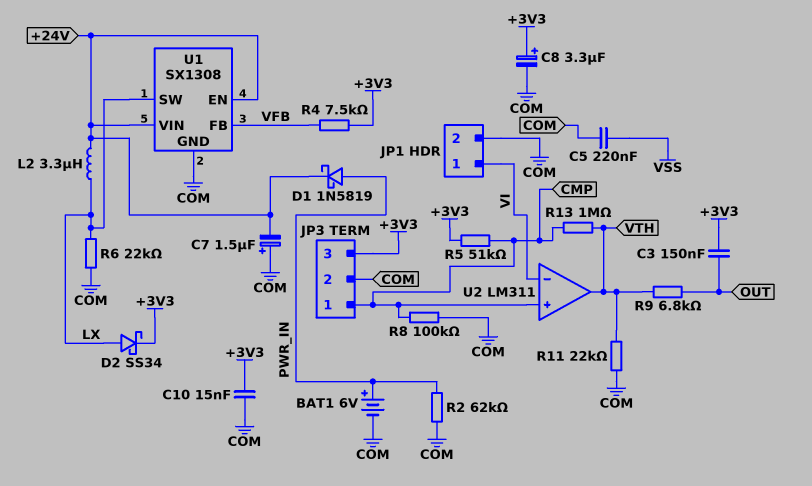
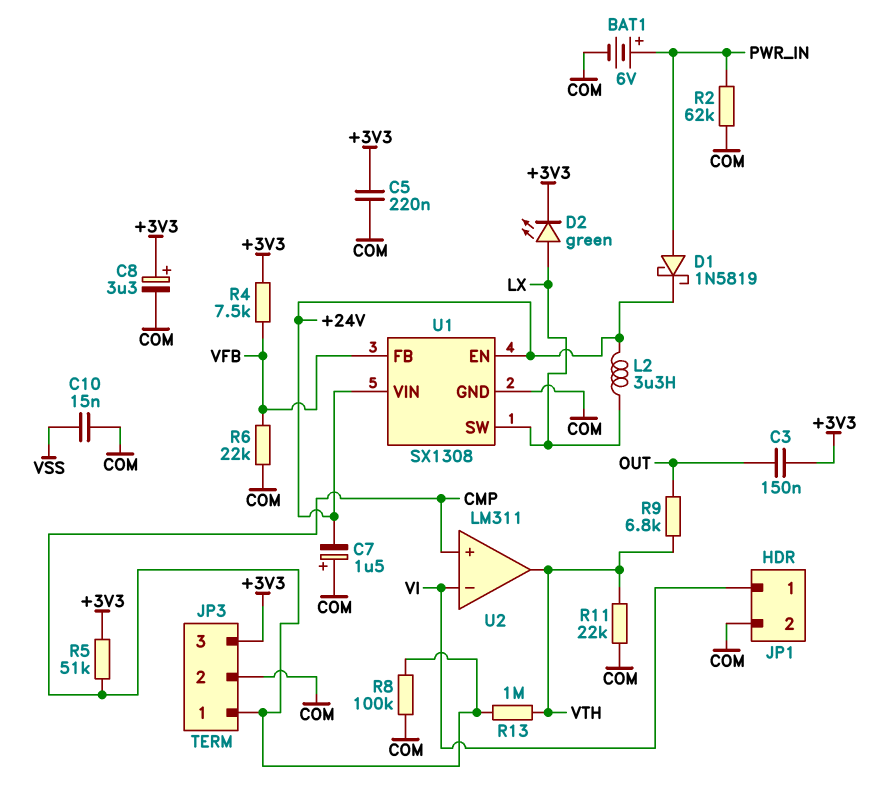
C5: 220nF (COM, VSS) -> 220nF (+3V3, COM)
C10: 15nF (+3V3, COM) -> 15nF (COM, VSS)
D2: schottky SS34 (A LX, K +3V3) -> LED green (A LX, K +3V3)
R6: 22k (COM, LX) -> 22k (COM, VFB)

